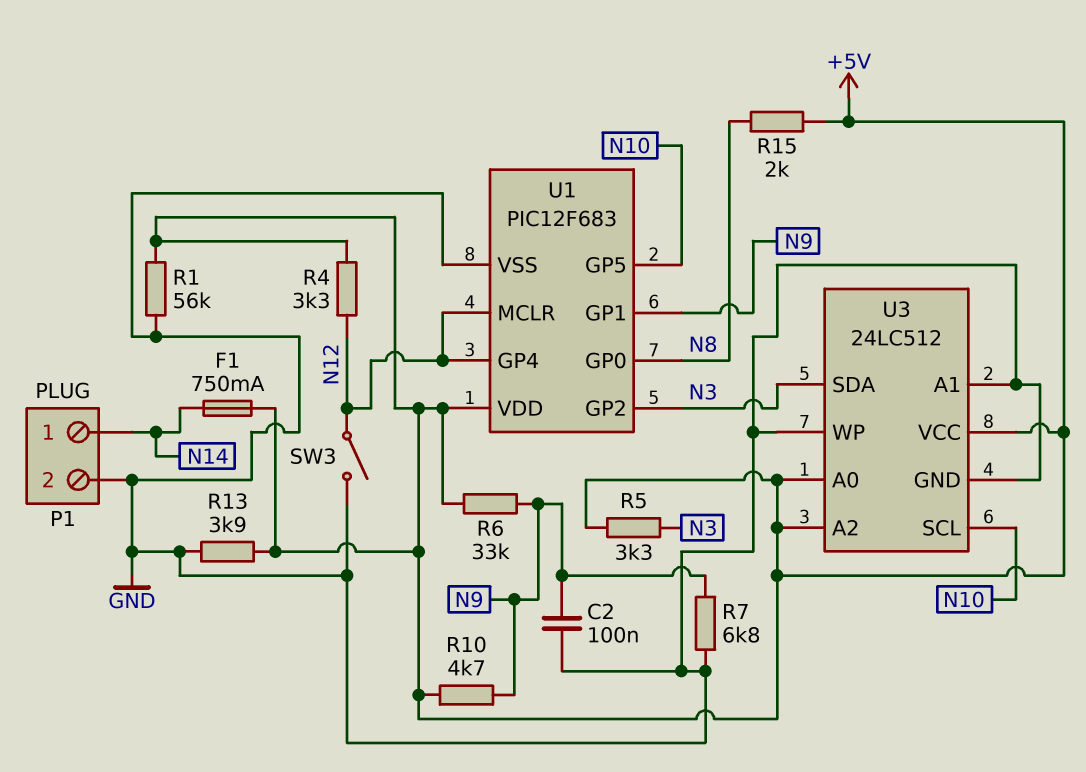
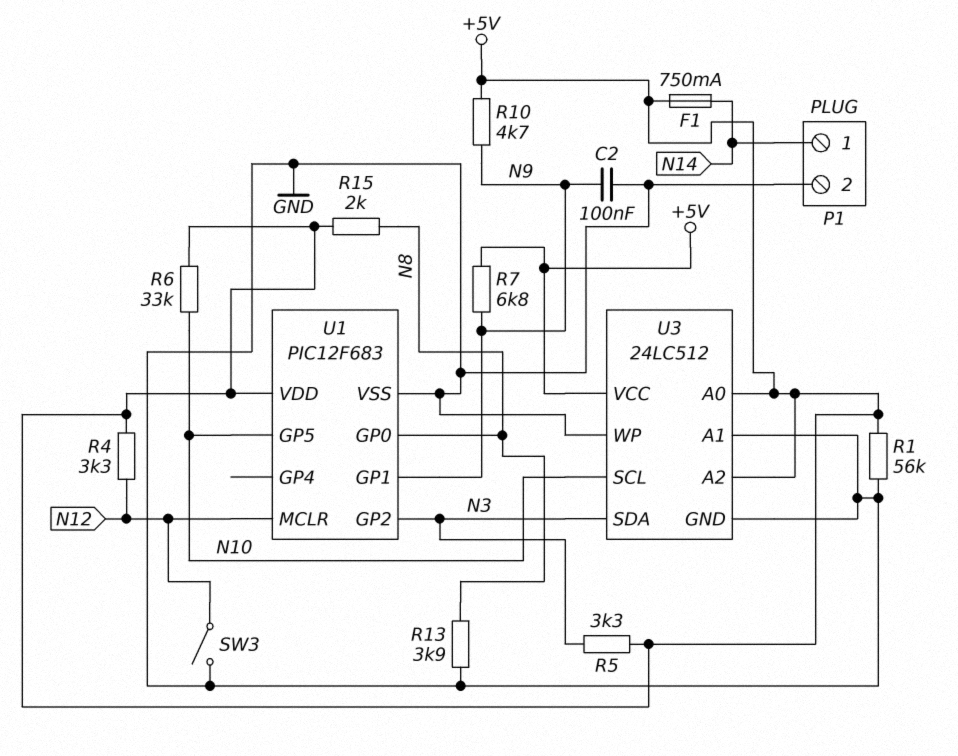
R6: 33k (+5V, N9) -> 33k (+5V, N10)
R7: 6.8k (GND, N9) -> 6.8k (+5V, N9)
R13: 3.9k (+5V, GND) -> 3.9k (GND, N8)
U1 pin GP4: N12 -> none

